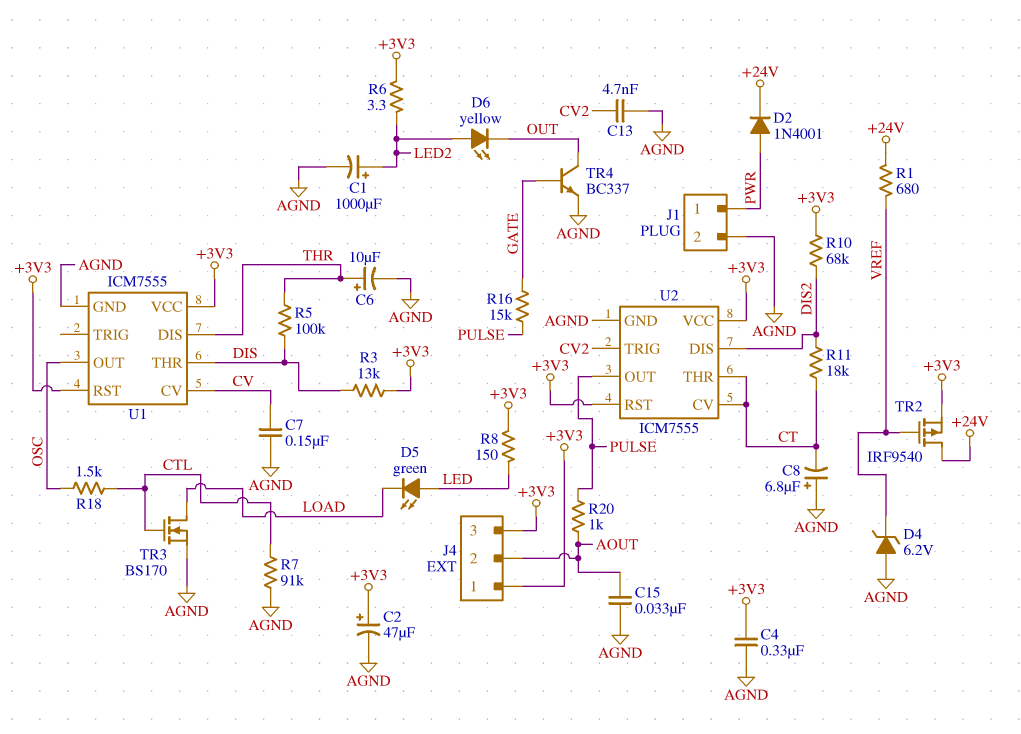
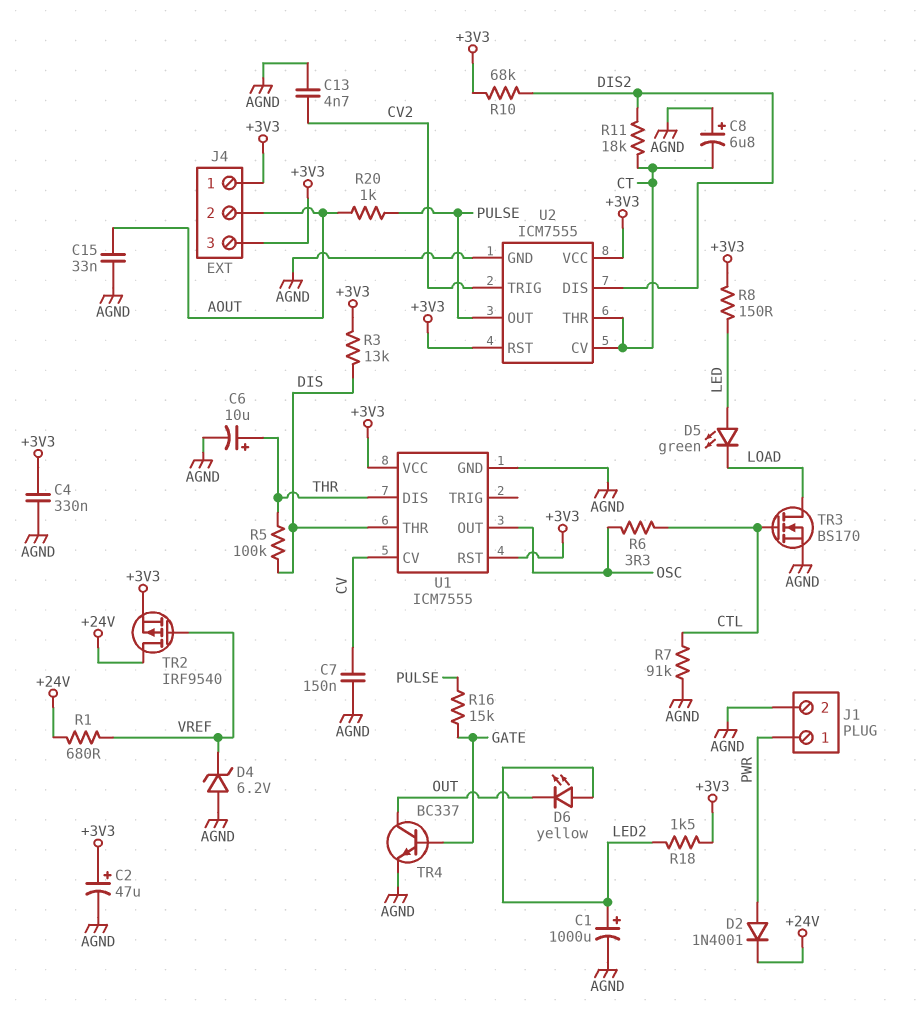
R6: 3.3 (+3V3, LED2) -> 3.3 (CTL, OSC)
R18: 1.5k (CTL, OSC) -> 1.5k (+3V3, LED2)

